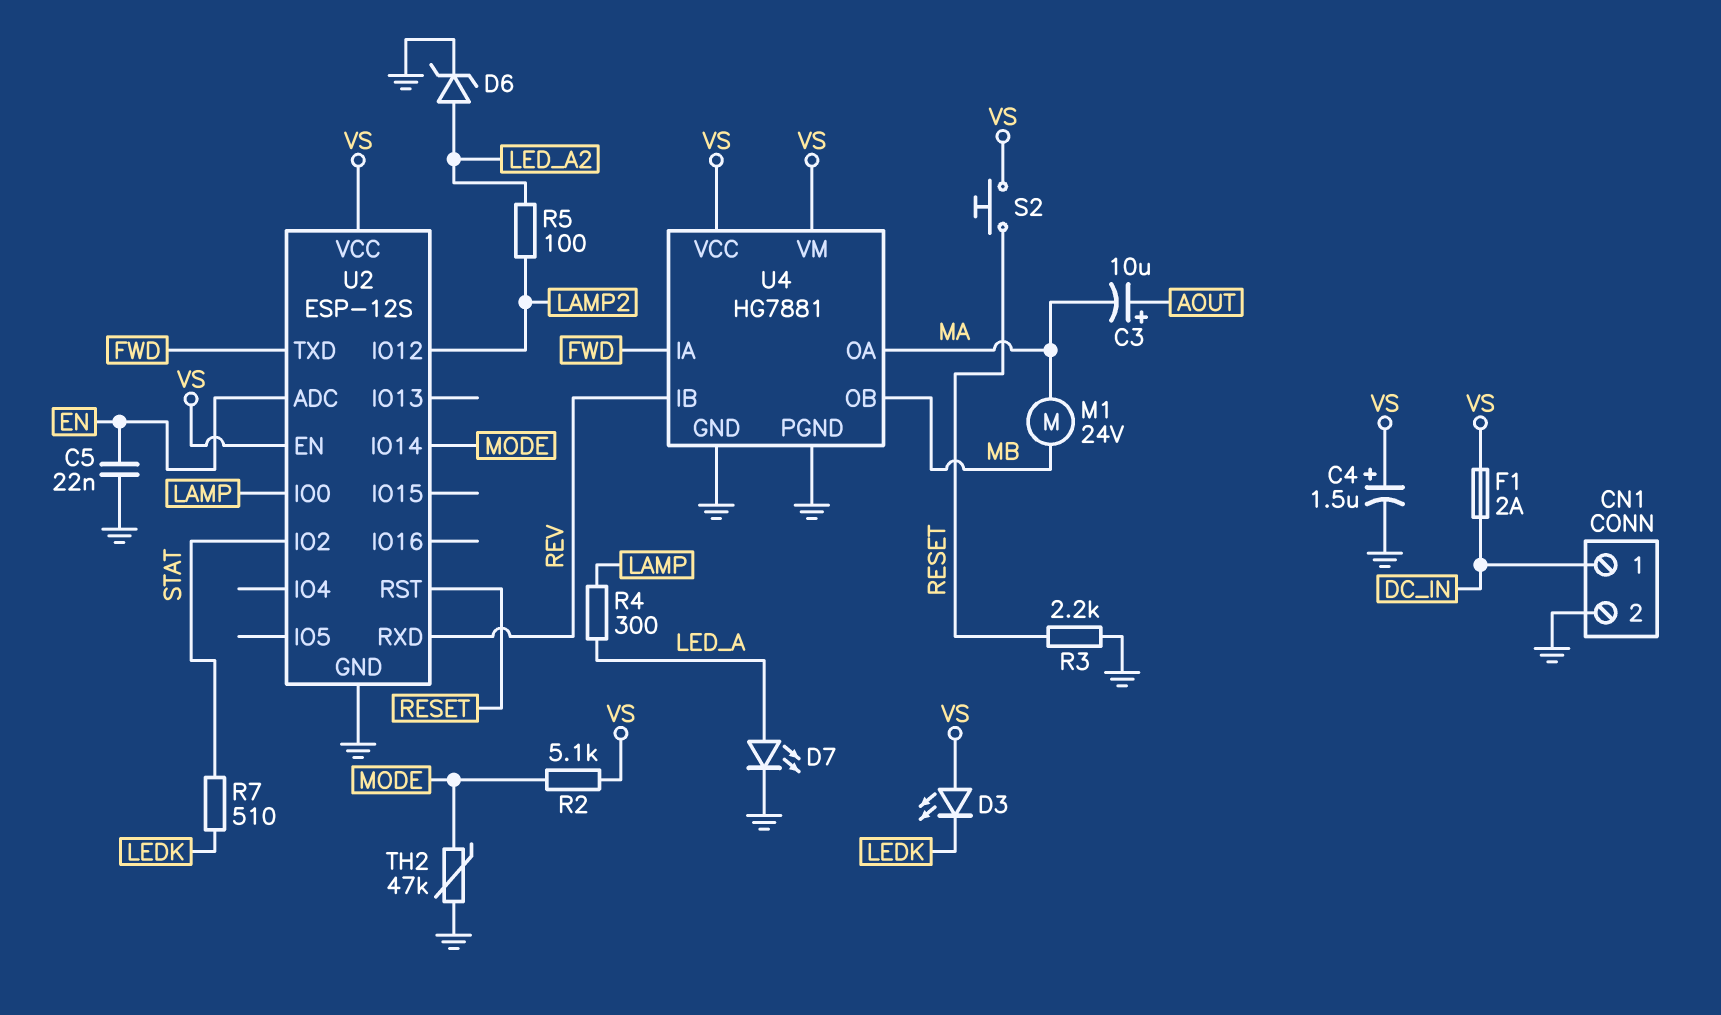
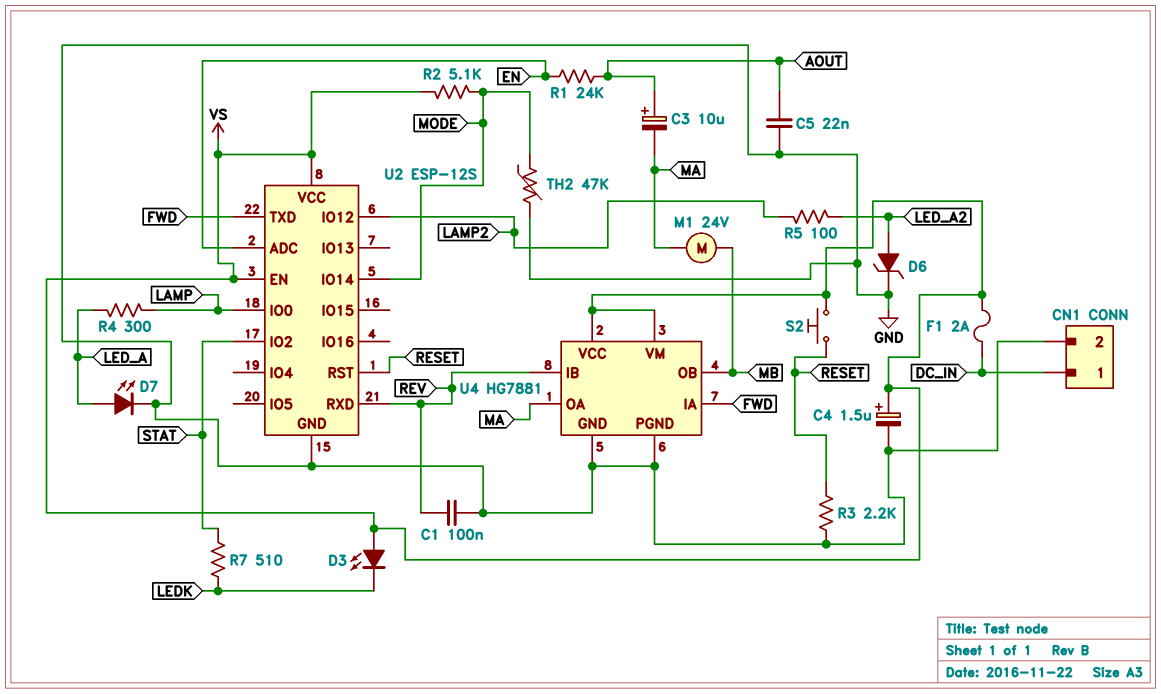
C1: none -> 100nF (GND, REV)
C5: 22nF (EN, GND) -> 22nF (AOUT, GND)
R1: none -> 24k (AOUT, EN)

